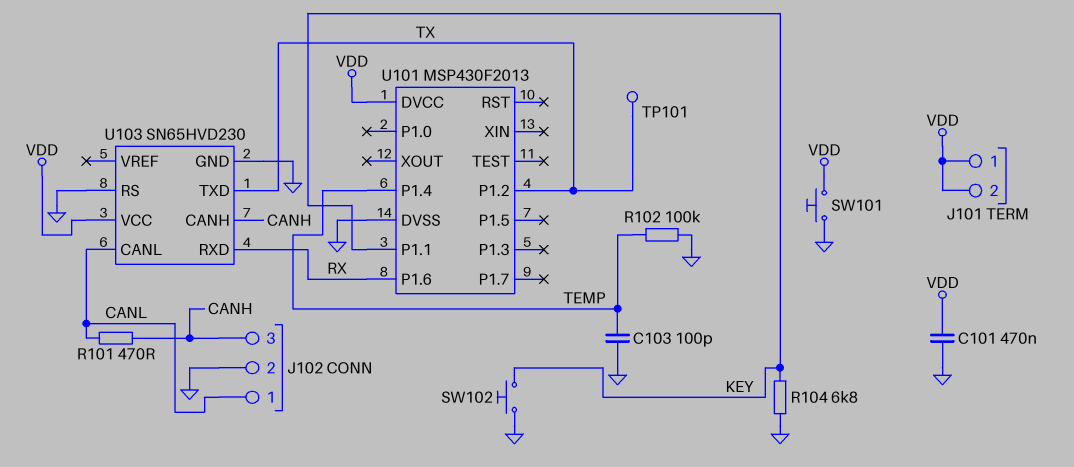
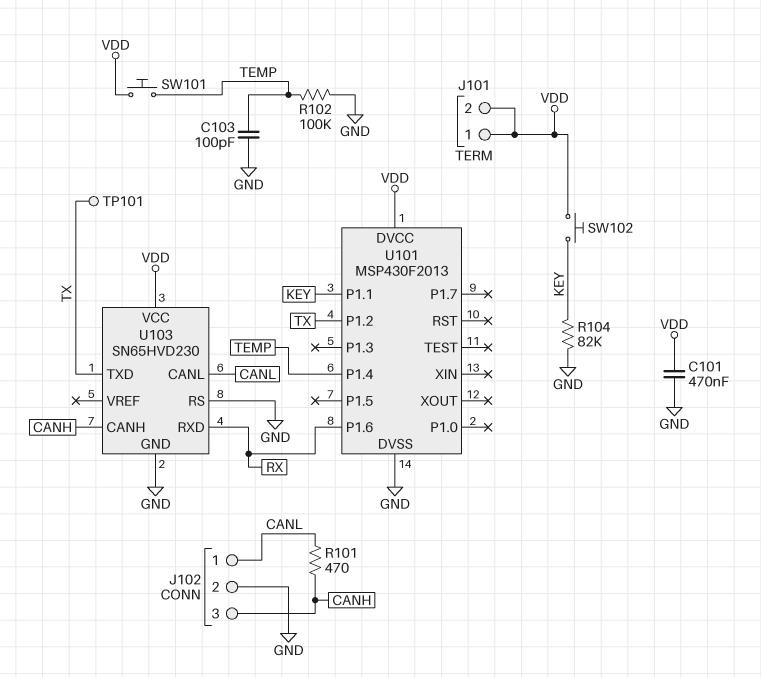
R104: 6.8k (GND, KEY) -> 82k (GND, KEY)
SW101: button (GND, VDD) -> button (TEMP, VDD)
SW102: button (GND, KEY) -> button (KEY, VDD)

